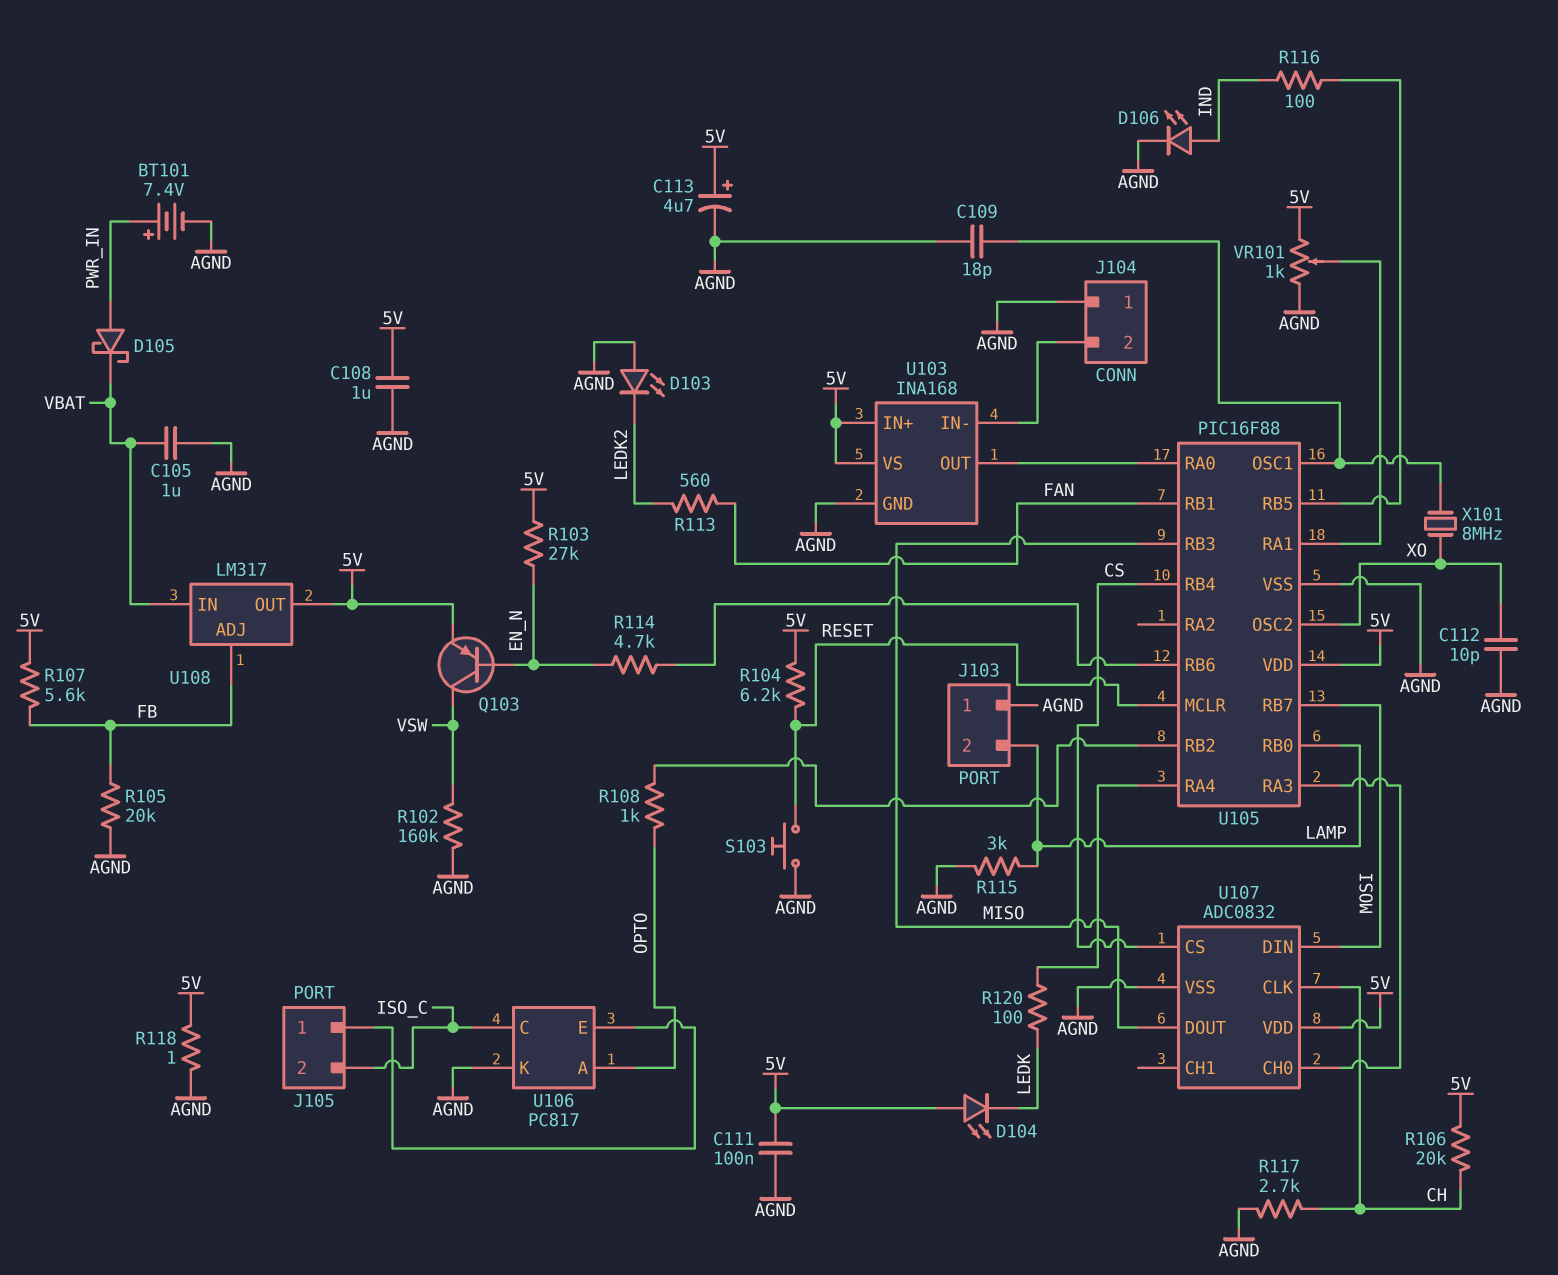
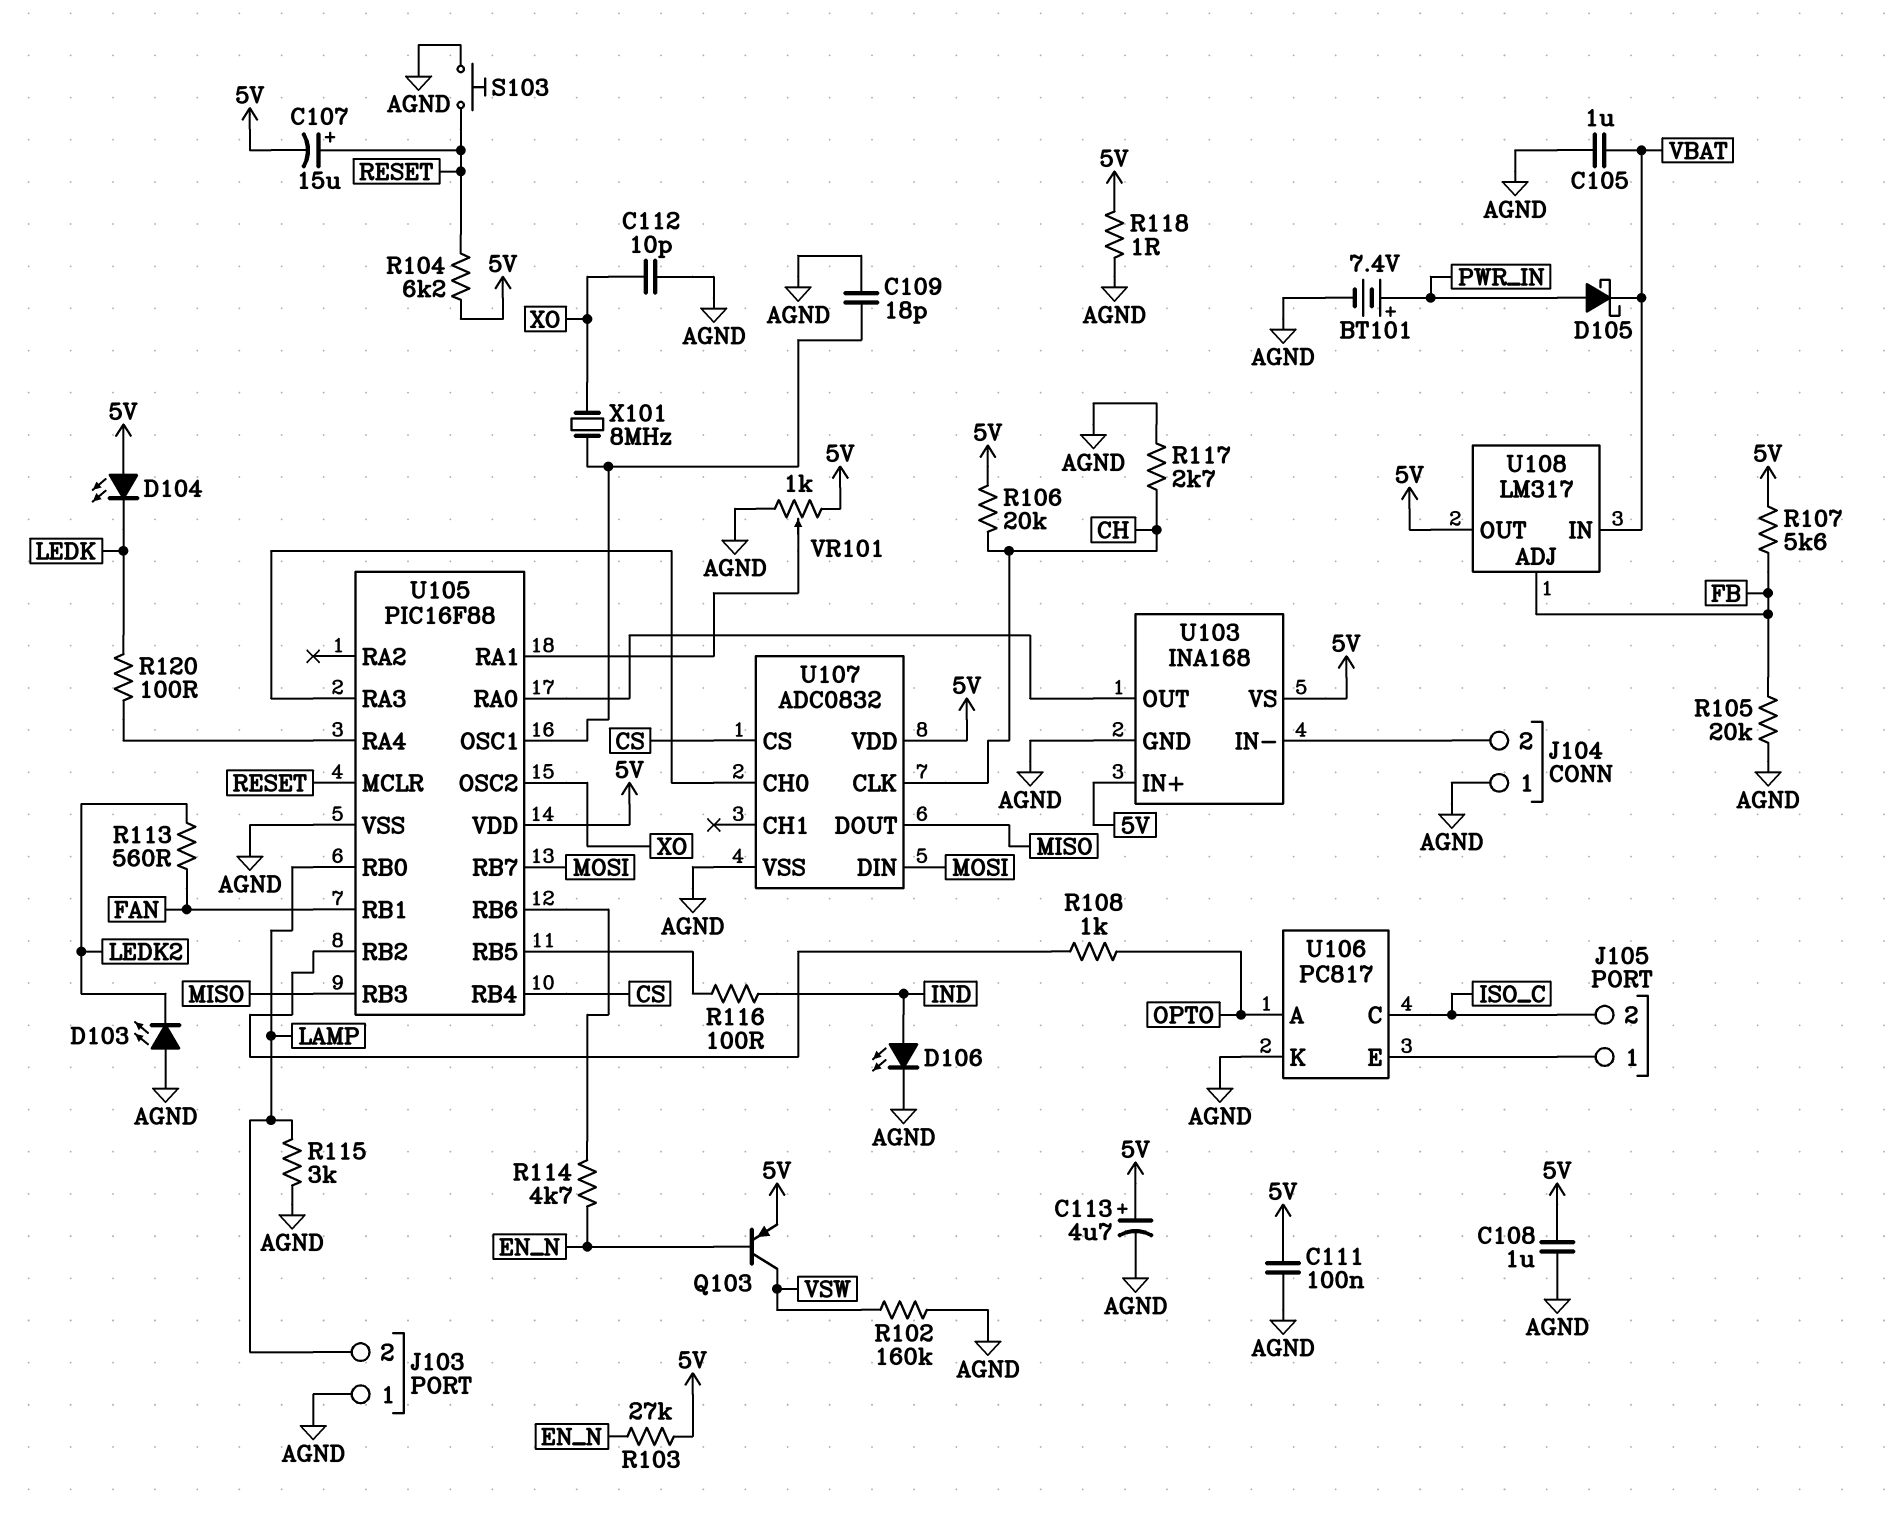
C107: none -> 15uF (plus RESET, minus 5V)

